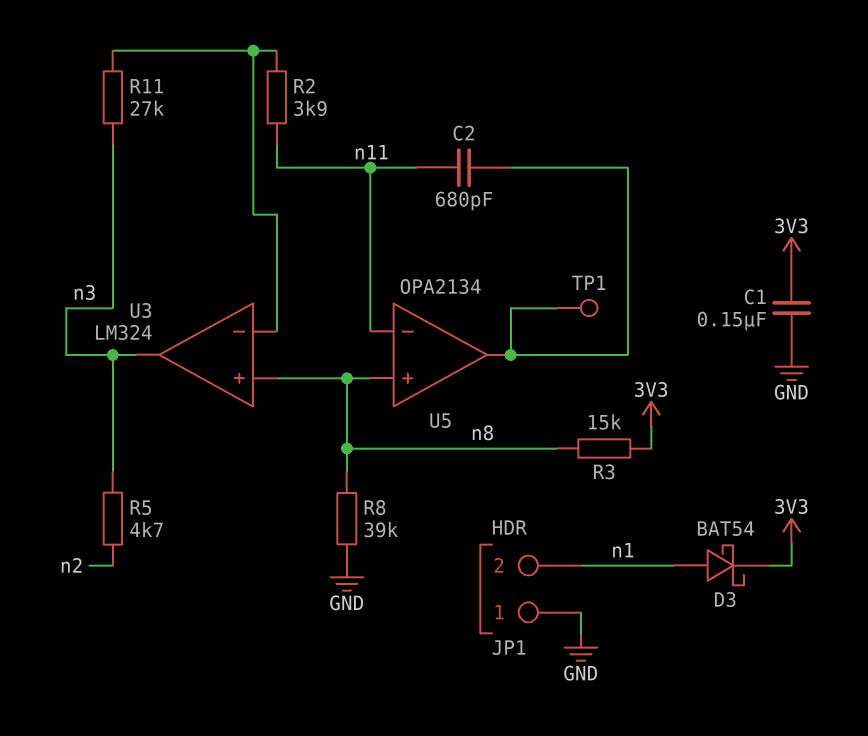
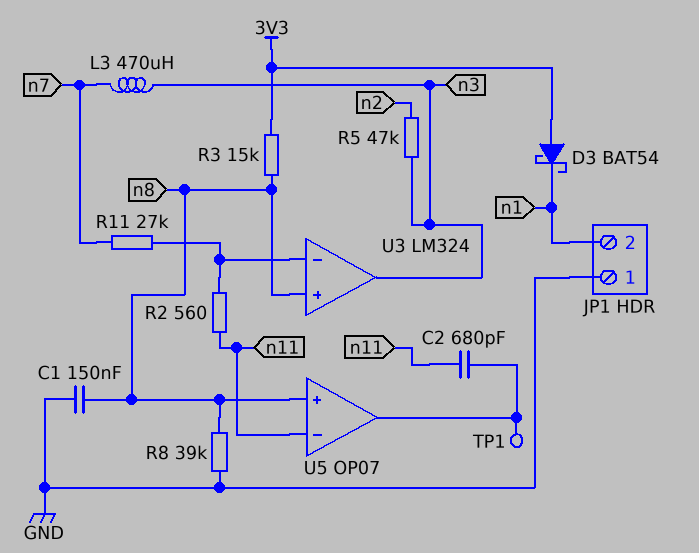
C1: 150nF (3V3, GND) -> 150nF (GND, n8)
D3: schottky BAT54 (A n1, K 3V3) -> schottky BAT54 (A 3V3, K n1)
L3: none -> 470uH (n3, n7)
R2: 3.9k (U3/in-, n11) -> 560 (U3/in-, n11)
R5: 4.7k (n2, n3) -> 47k (n2, n3)
R11: 27k (U3/in-, n3) -> 27k (U3/in-, n7)
U5: OPA2134 -> OP07

